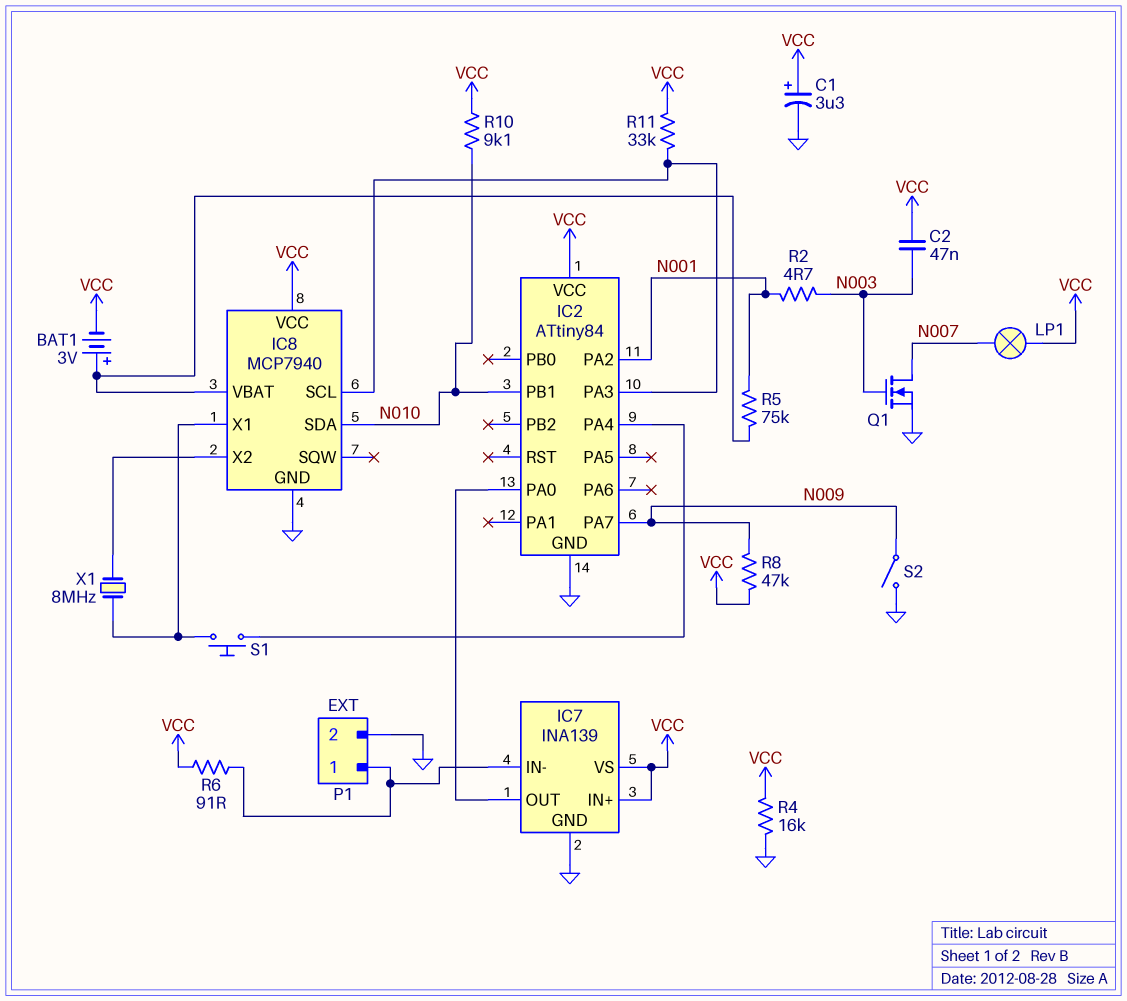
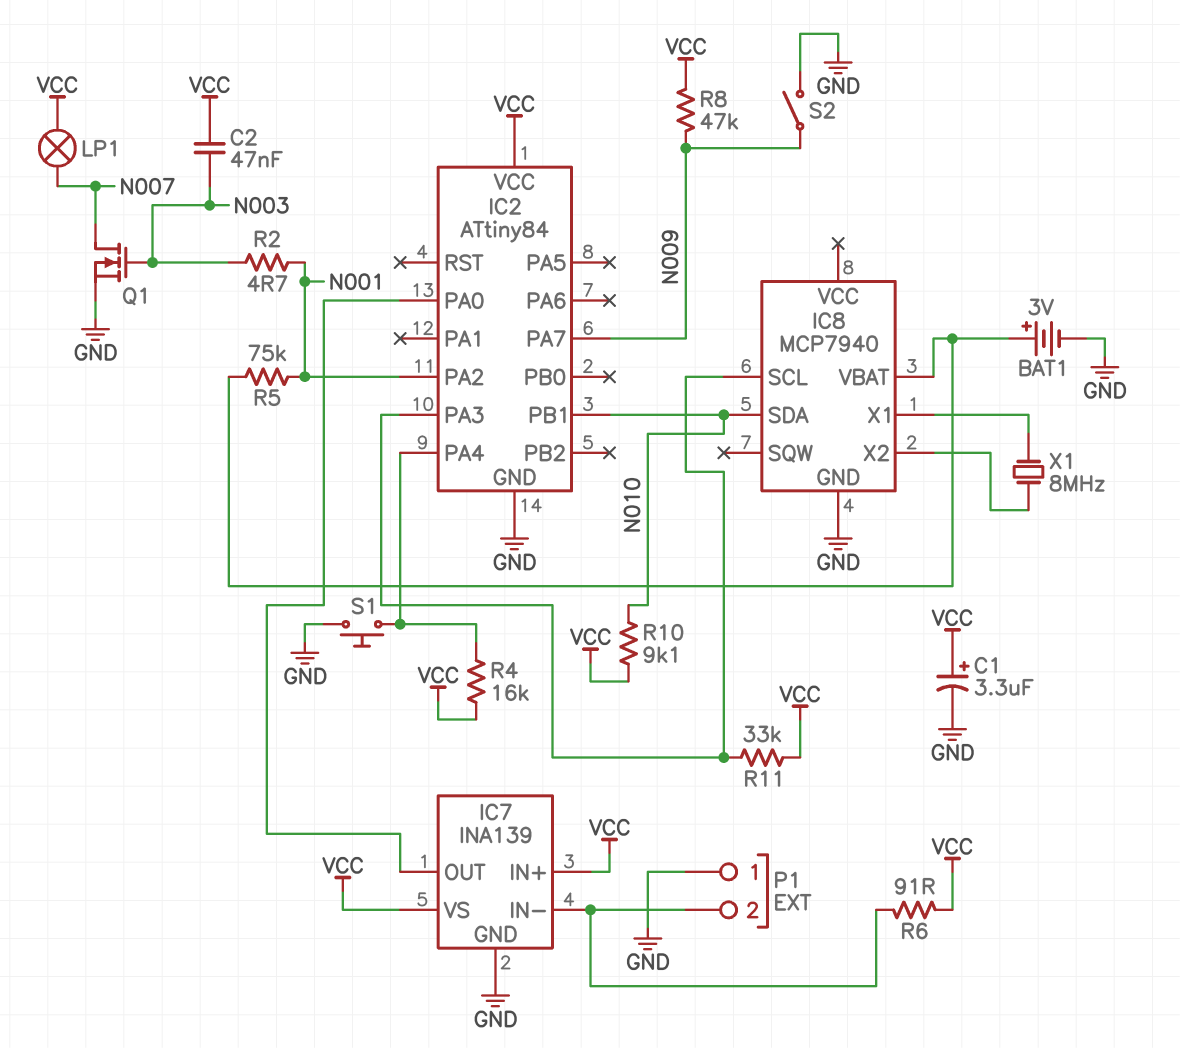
BAT1: 3V (plus IC8/VBAT, minus VCC) -> 3V (plus IC8/VBAT, minus GND)
IC8 pin VCC: VCC -> none
P1 pin 1: IC7/IN- -> GND
P1 pin 2: GND -> IC7/IN-
R4: 16k (GND, VCC) -> 16k (IC2/PA4, VCC)
S1: button (IC2/PA4, IC8/X1) -> button (GND, IC2/PA4)

